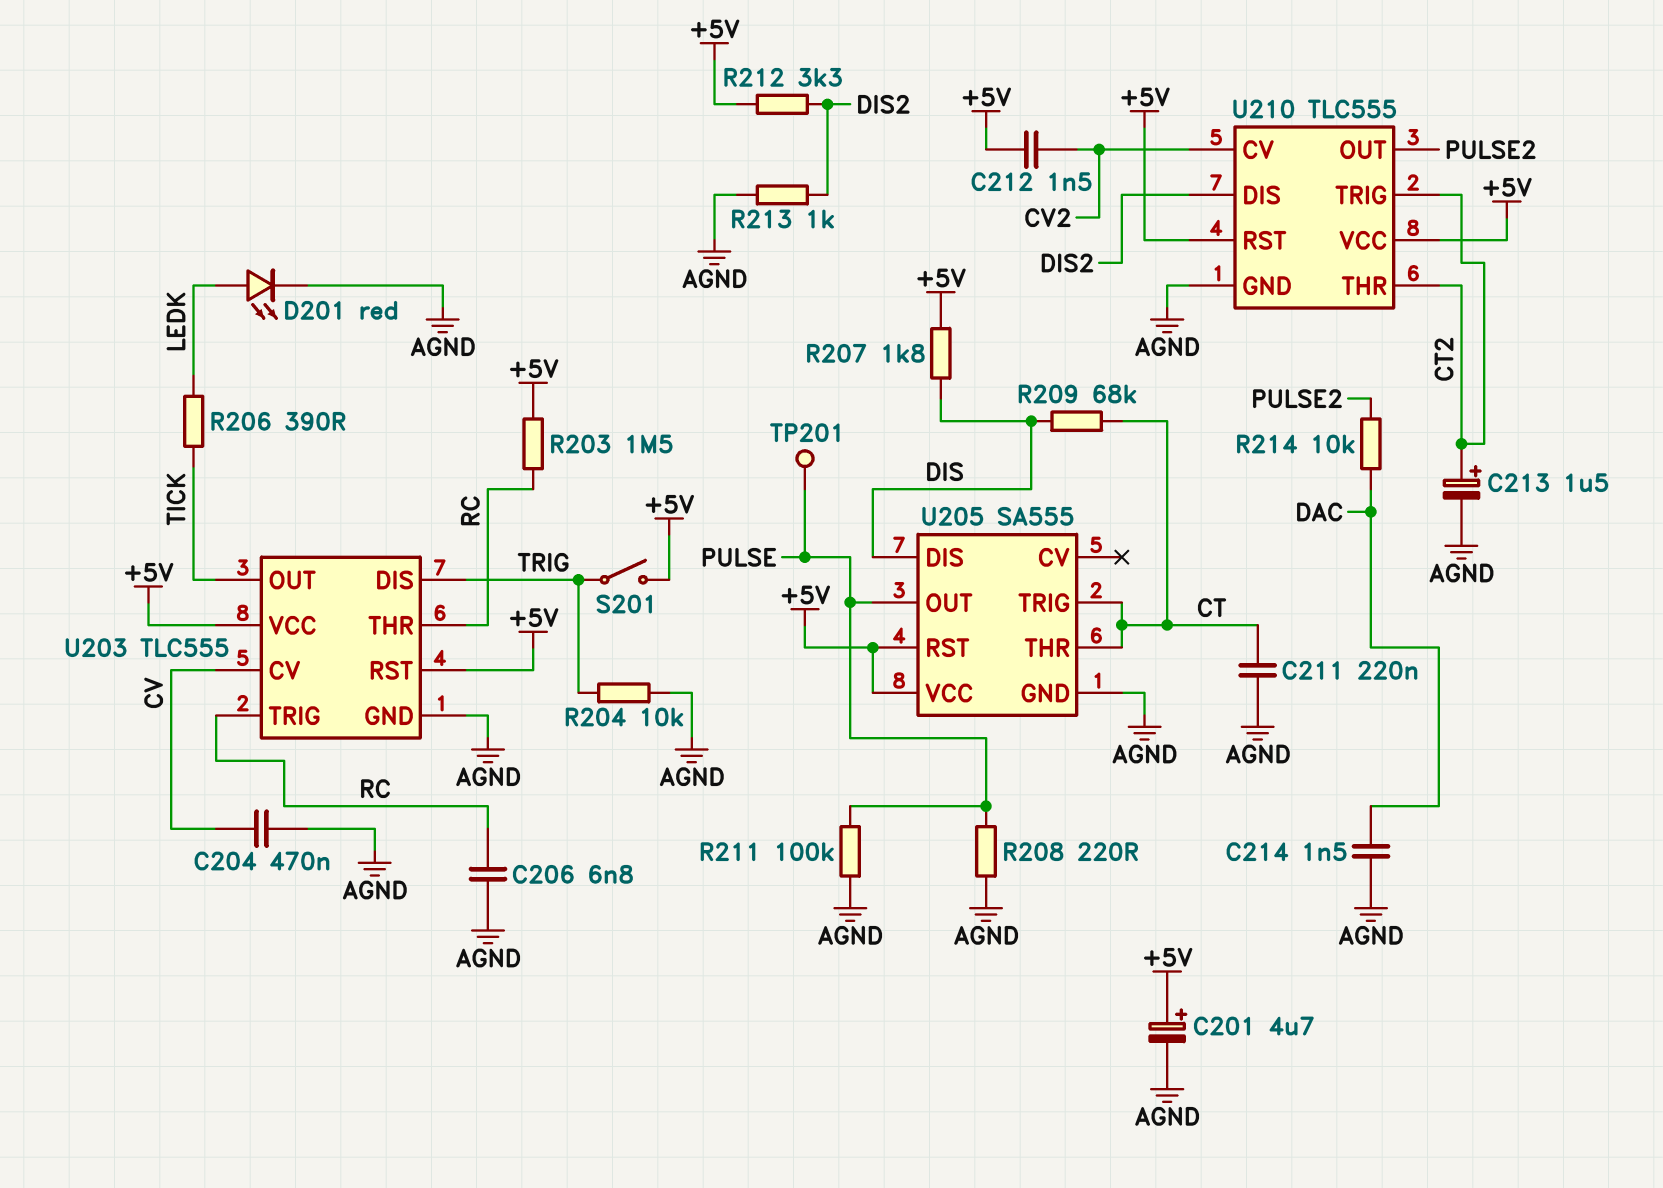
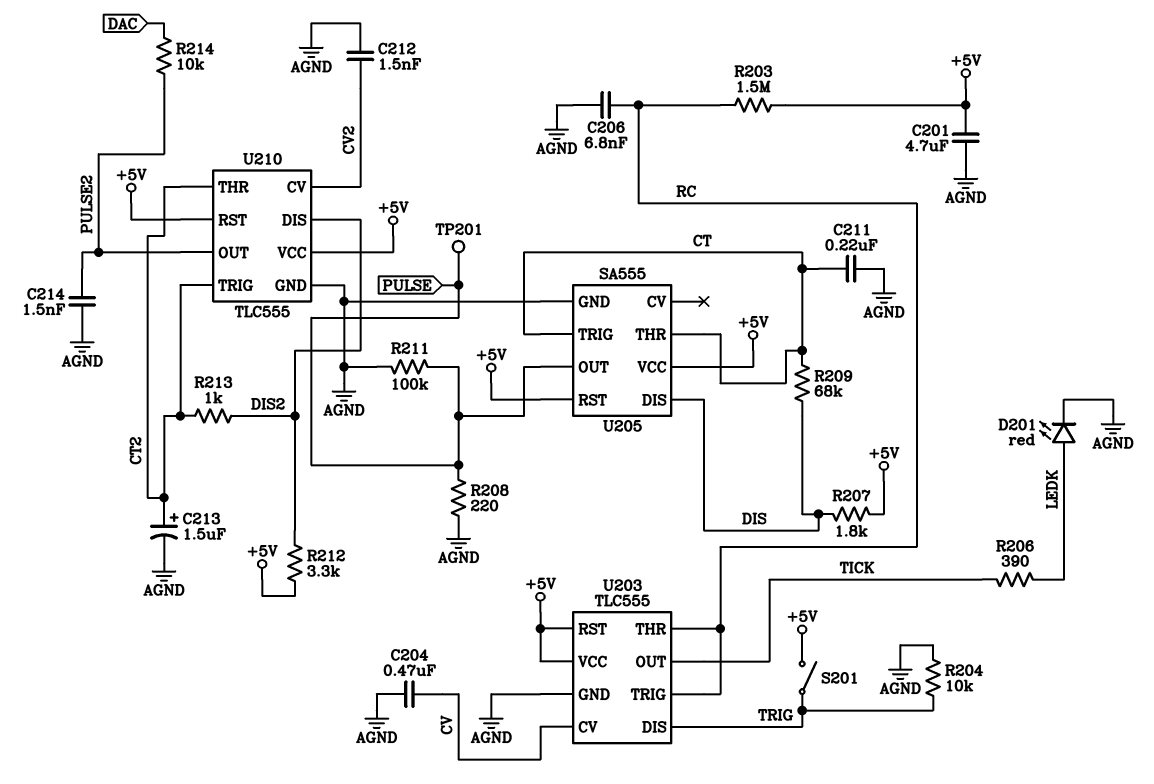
C201: 4.7uF (plus +5V, minus AGND) -> 4.7uF (+5V, AGND)
C212: 1.5nF (+5V, CV2) -> 1.5nF (AGND, CV2)
C214: 1.5nF (AGND, DAC) -> 1.5nF (AGND, PULSE2)
R213: 1k (AGND, DIS2) -> 1k (CT2, DIS2)

